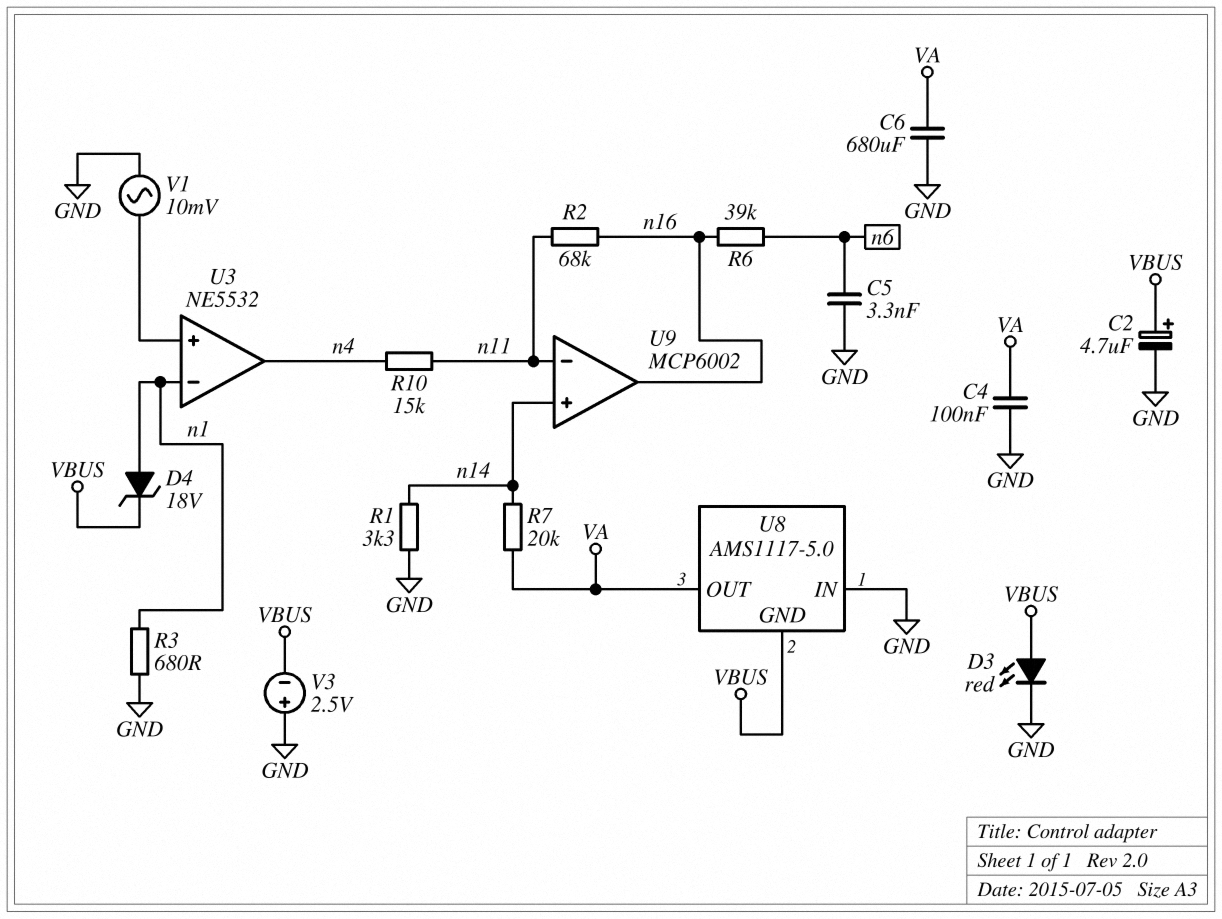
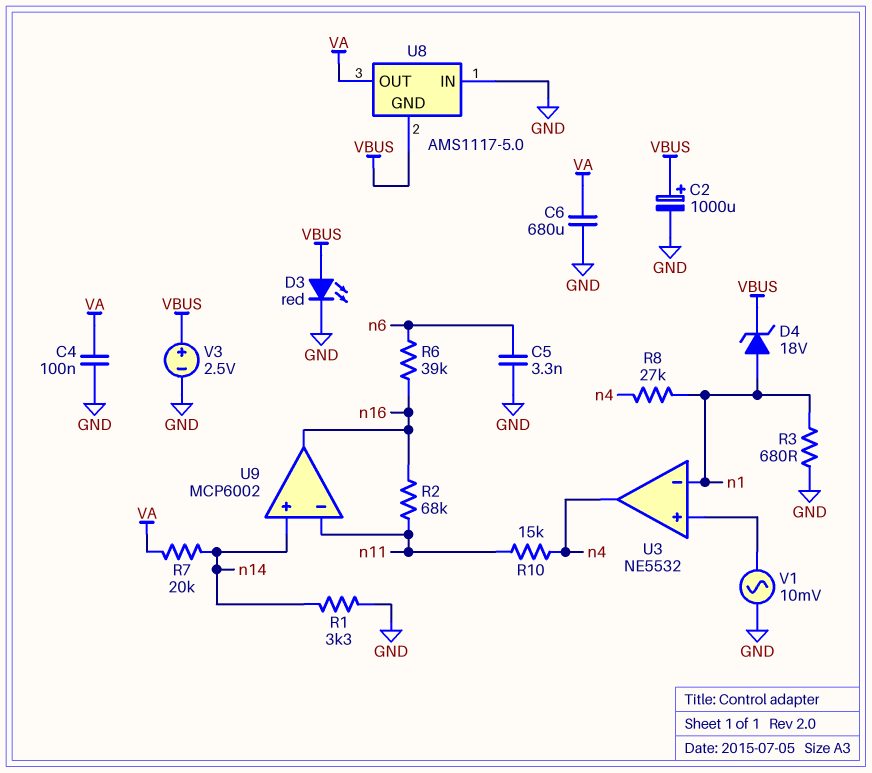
C2: 4.7uF (plus VBUS, minus GND) -> 1000uF (plus VBUS, minus GND)
R8: none -> 27k (n1, n4)
V3: 2.5V (plus GND, minus VBUS) -> 2.5V (plus VBUS, minus GND)

